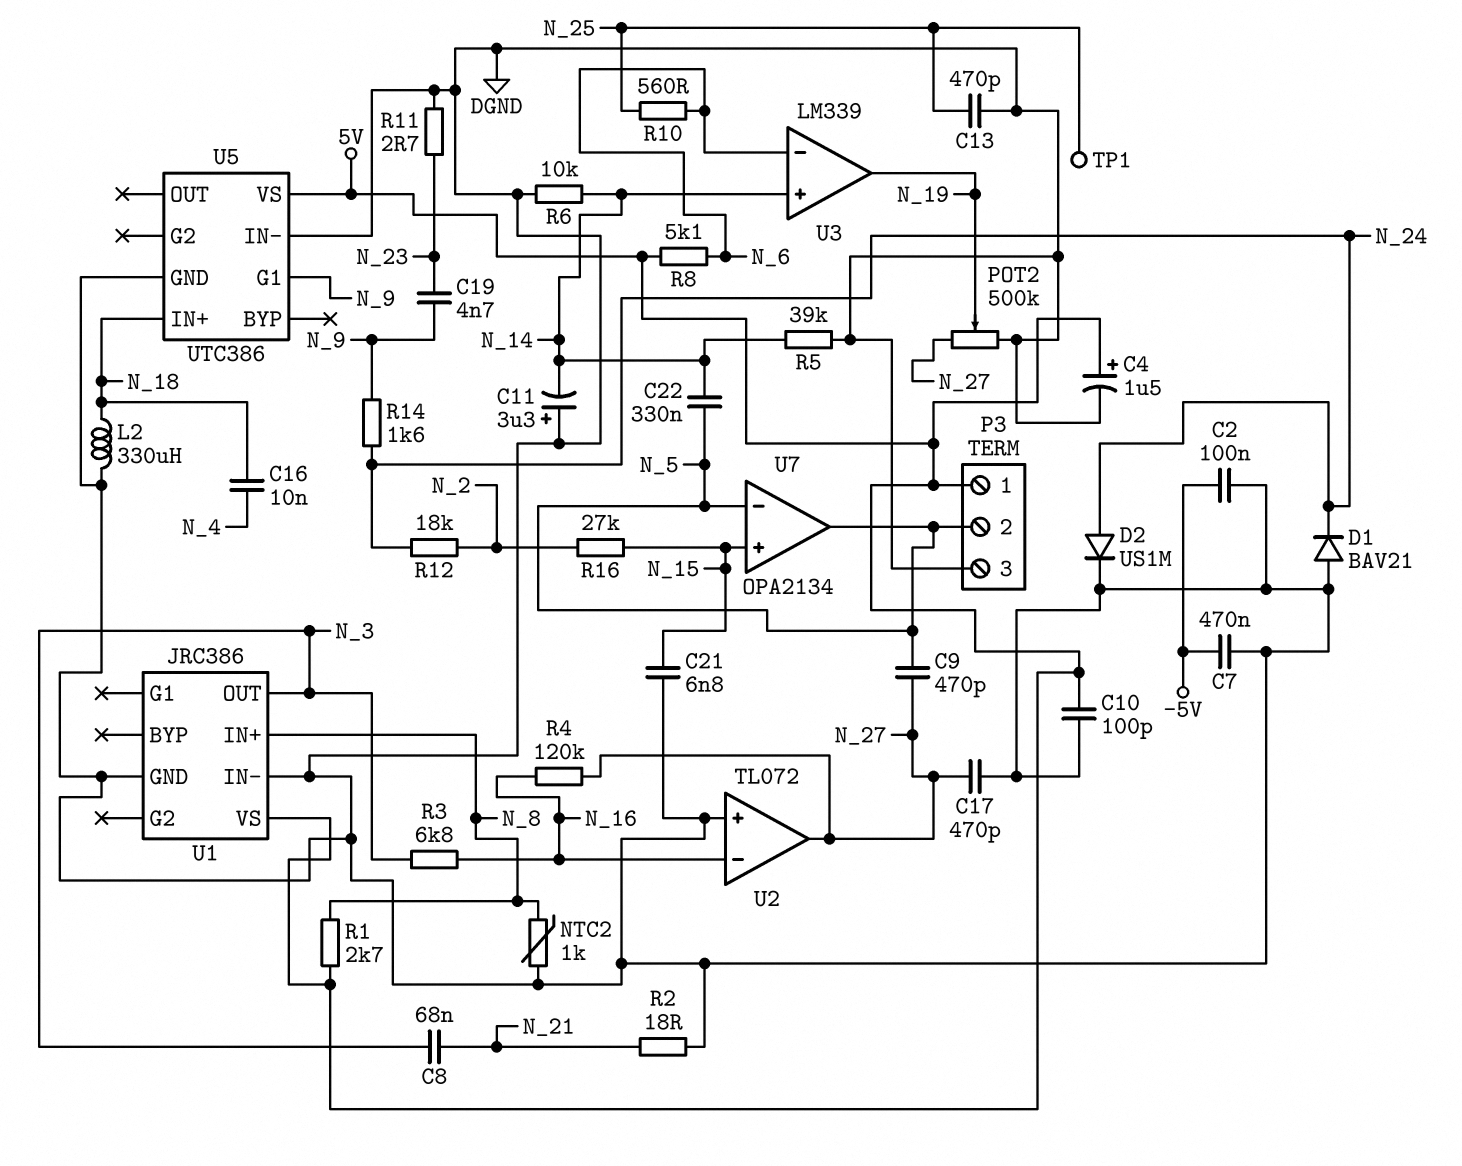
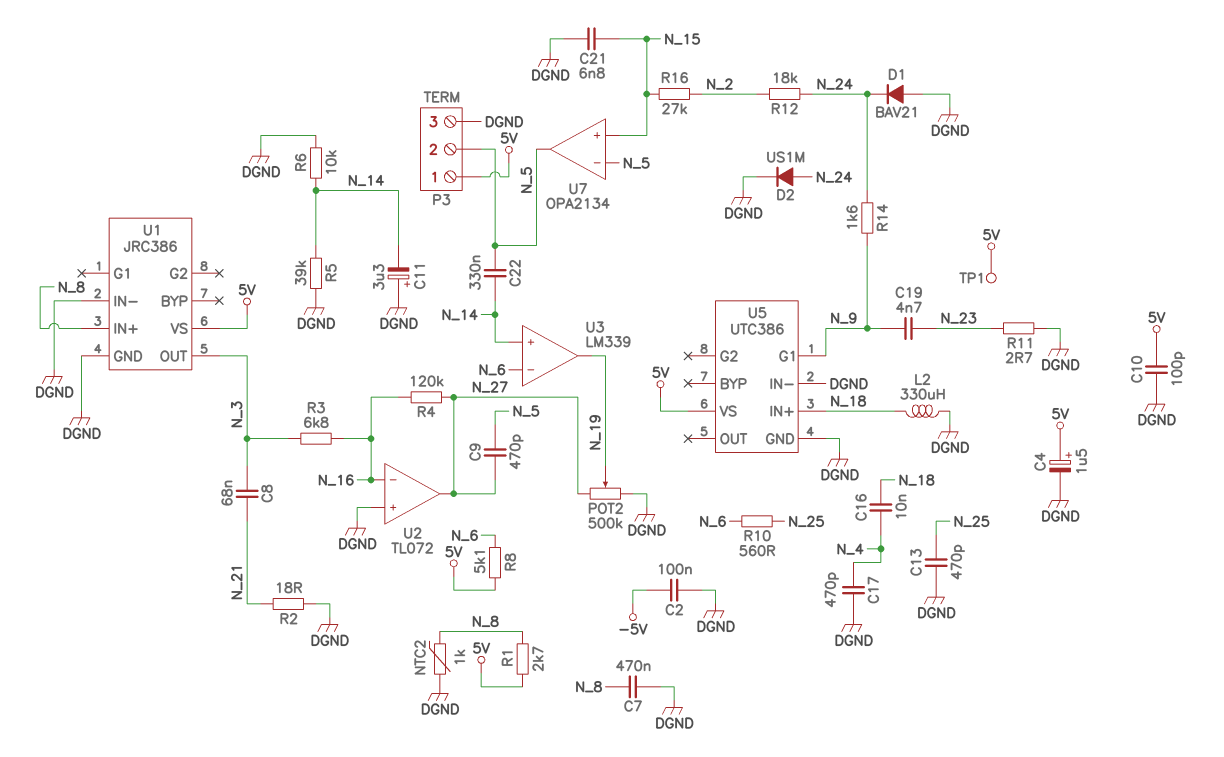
C7: 470nF (-5V, DGND) -> 470nF (DGND, N_8)
C17: 470pF (DGND, N_27) -> 470pF (DGND, N_4)
TP1: test point (N_25) -> test point (5V)

